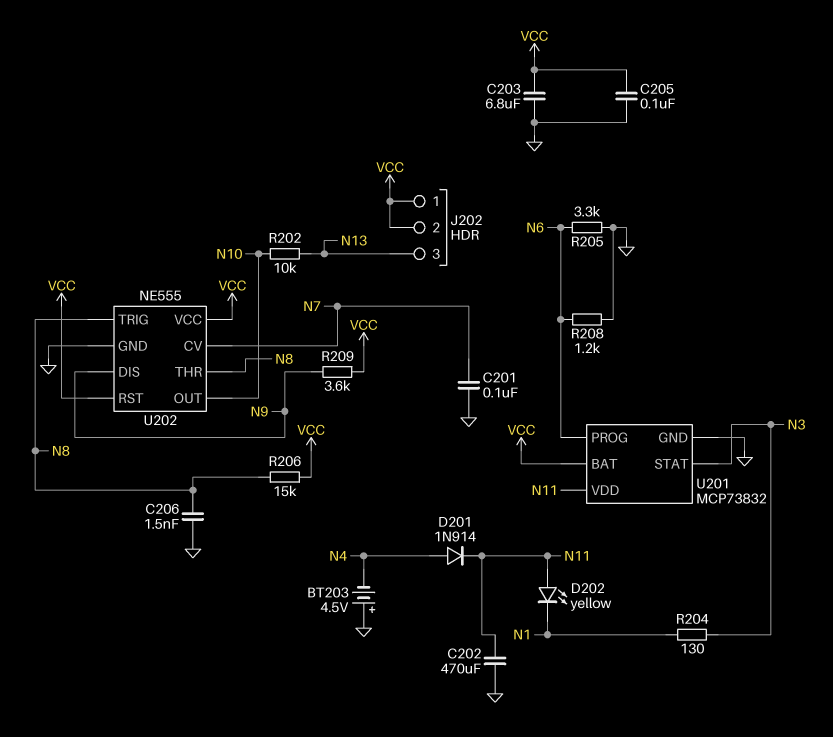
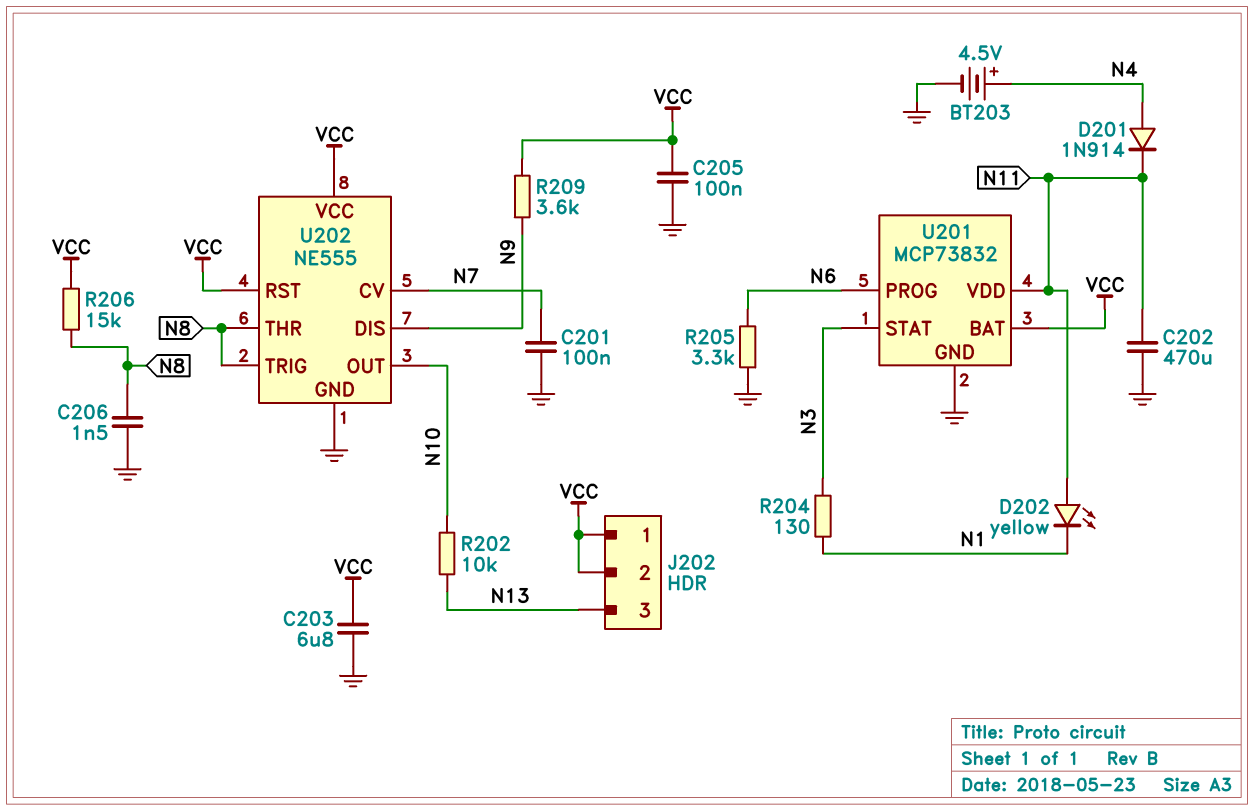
BT203: 4.5V (plus GND, minus N4) -> 4.5V (plus N4, minus GND)
R208: 1.2k (GND, N6) -> none

